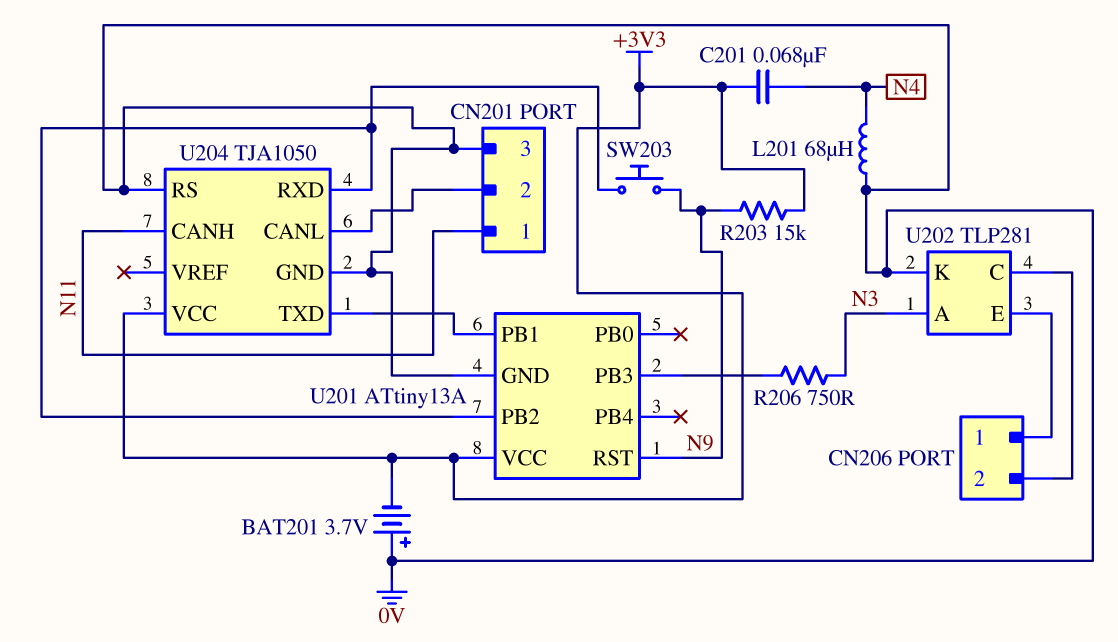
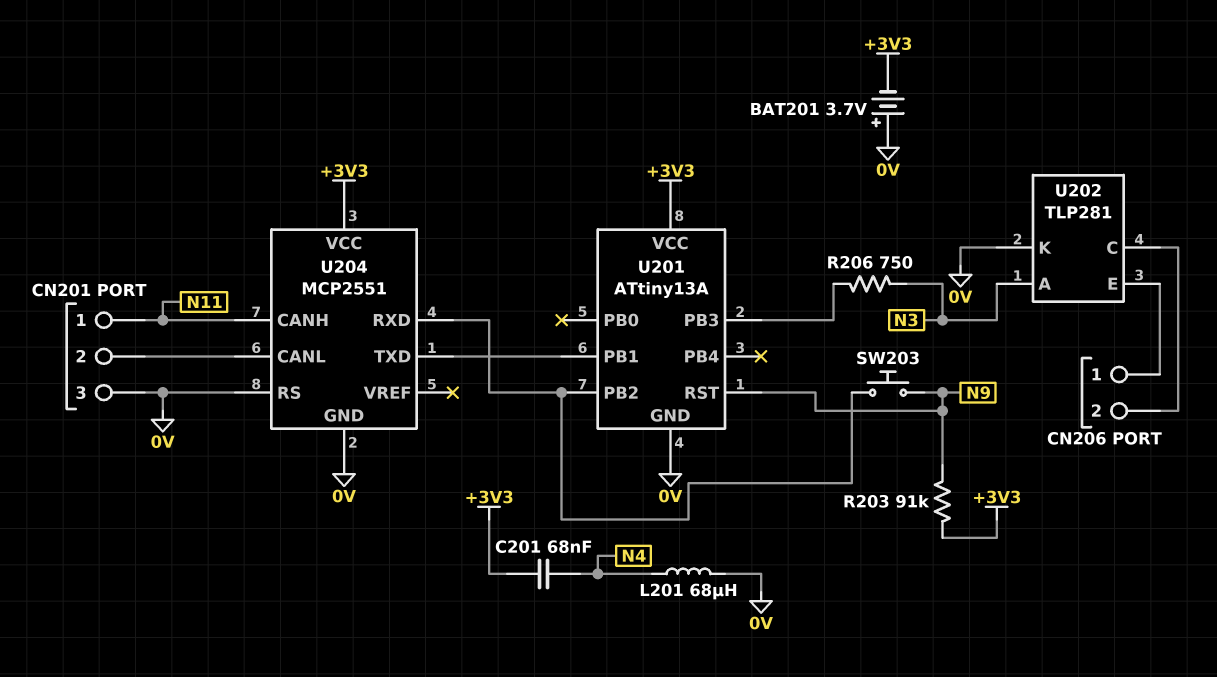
R203: 15k (+3V3, N9) -> 91k (+3V3, N9)
U204: TJA1050 -> MCP2551

